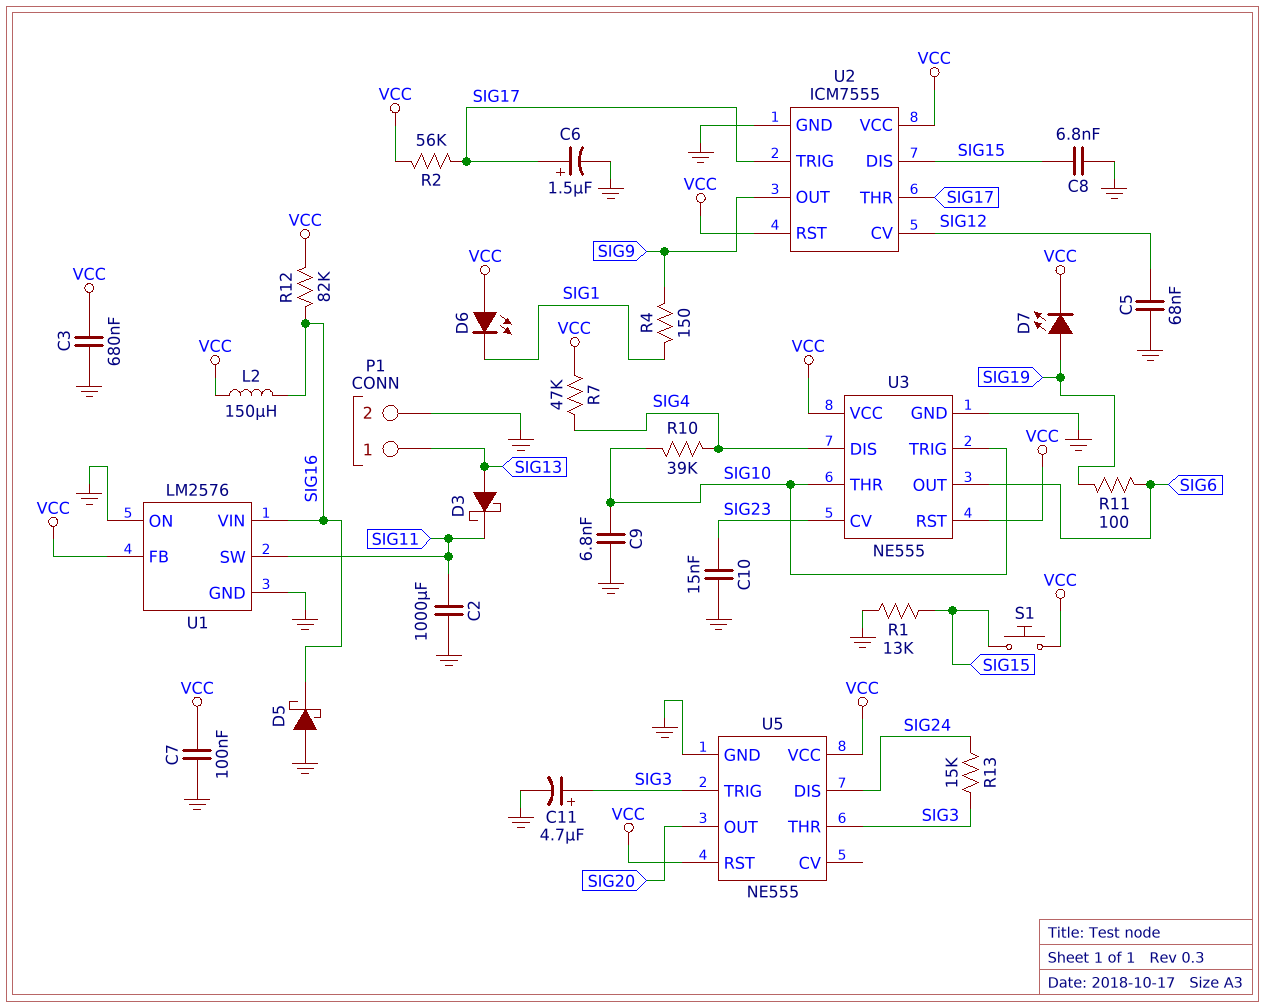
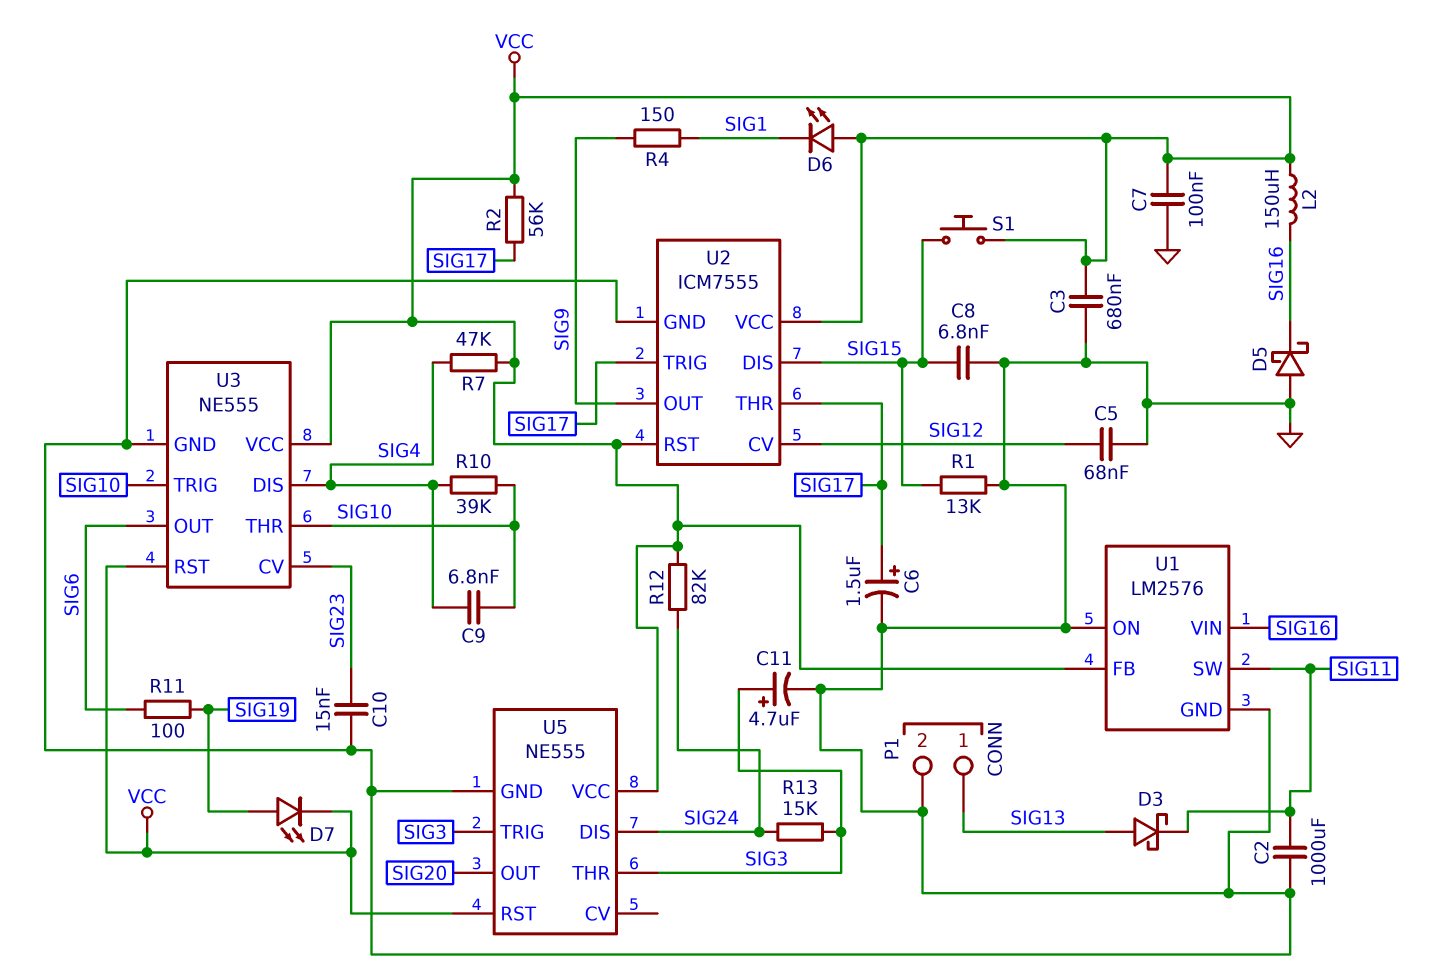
C9: 6.8nF (GND, SIG10) -> 6.8nF (SIG4, SIG10)
R12: 82k (SIG16, VCC) -> 82k (SIG24, VCC)

